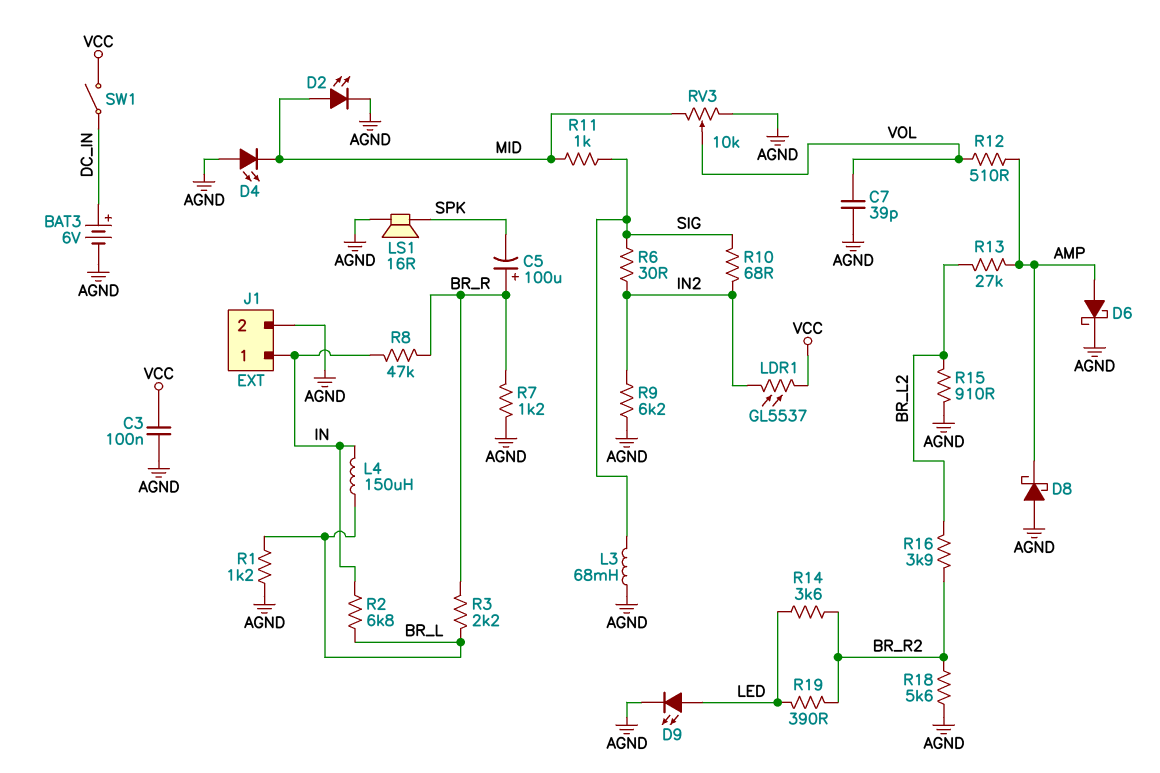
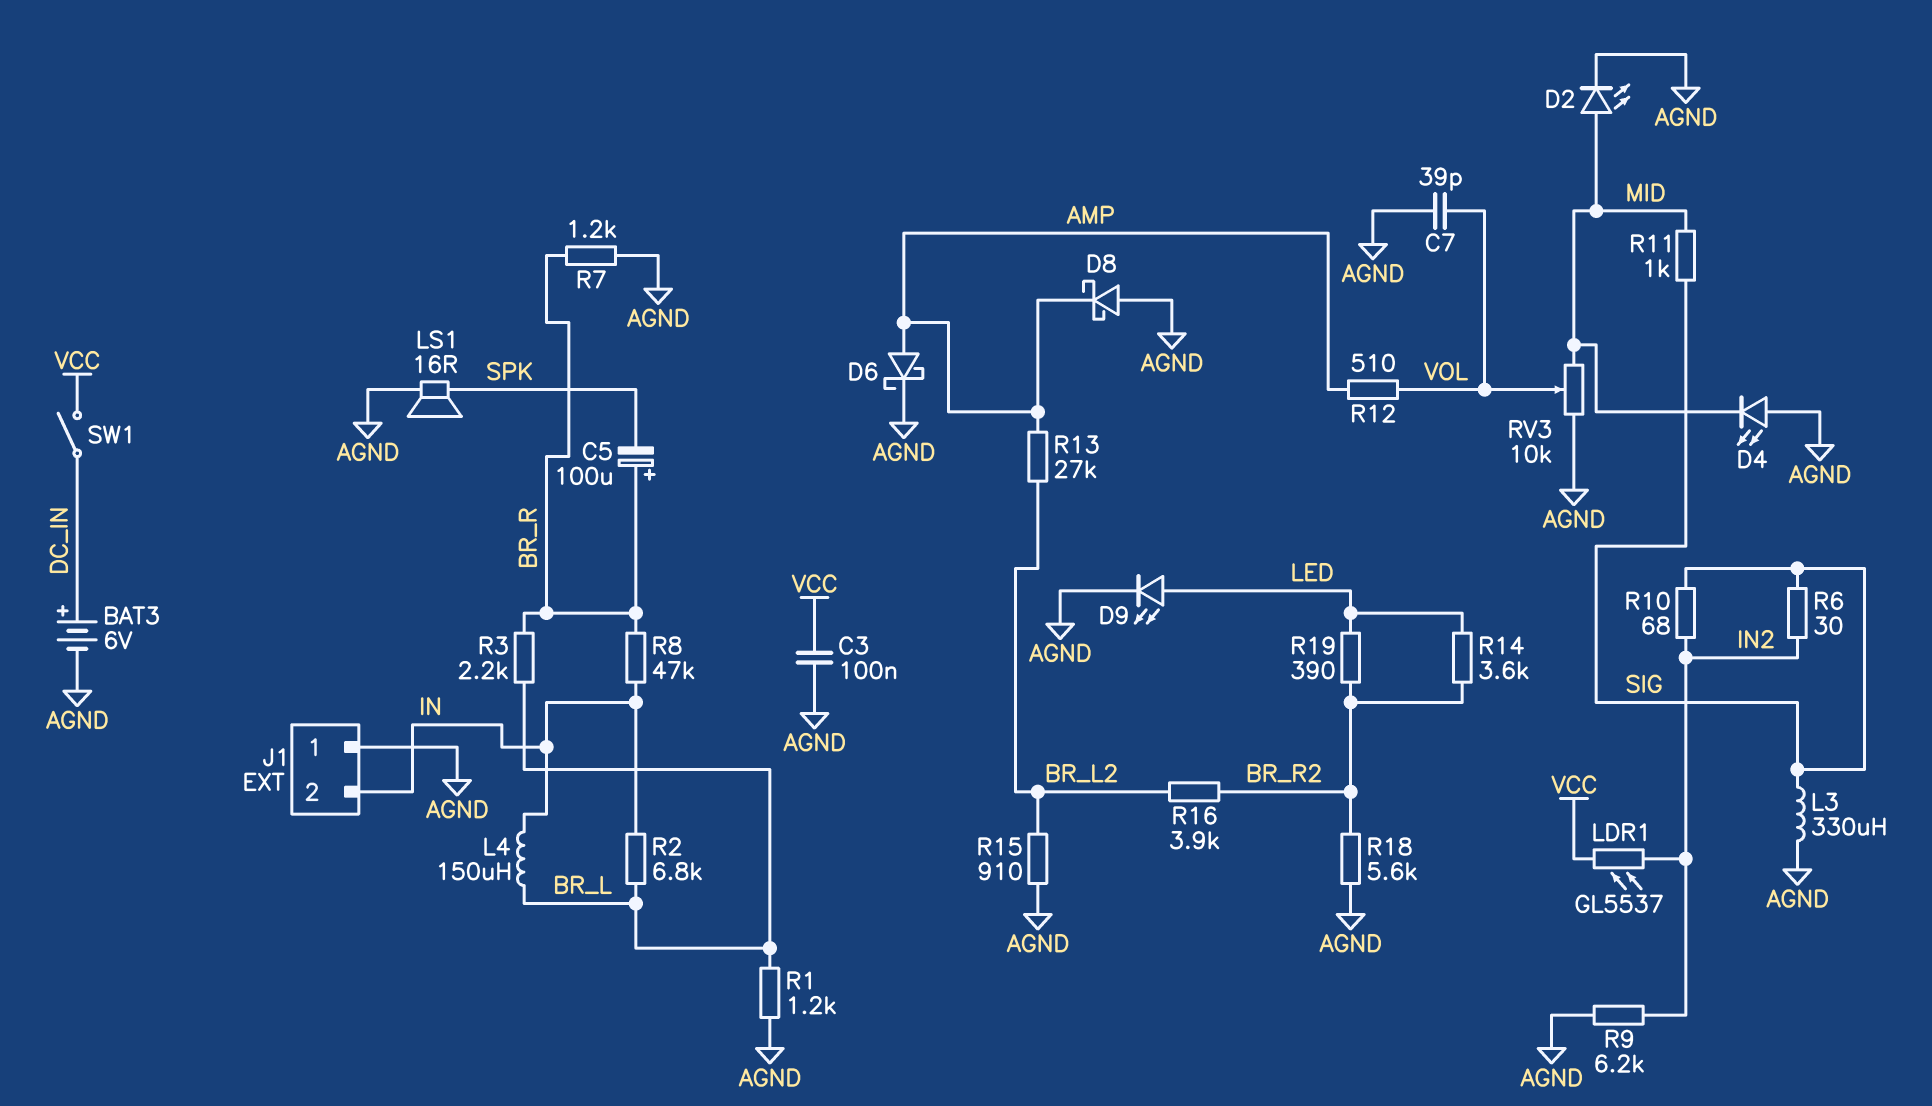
J1 pin 1: IN -> AGND
J1 pin 2: AGND -> IN
L3: 68mH (AGND, SIG) -> 330uH (AGND, SIG)

